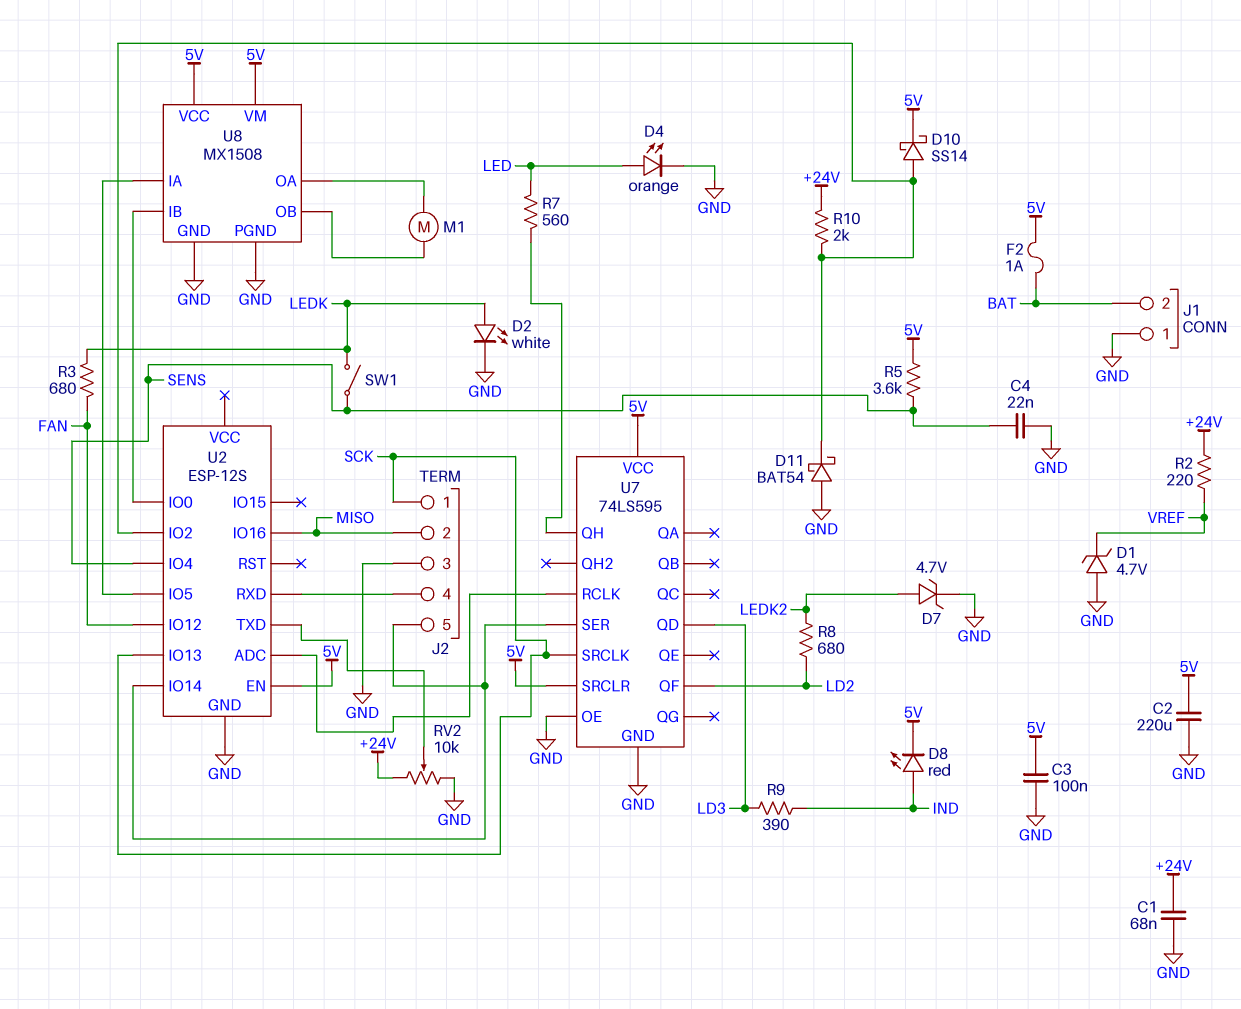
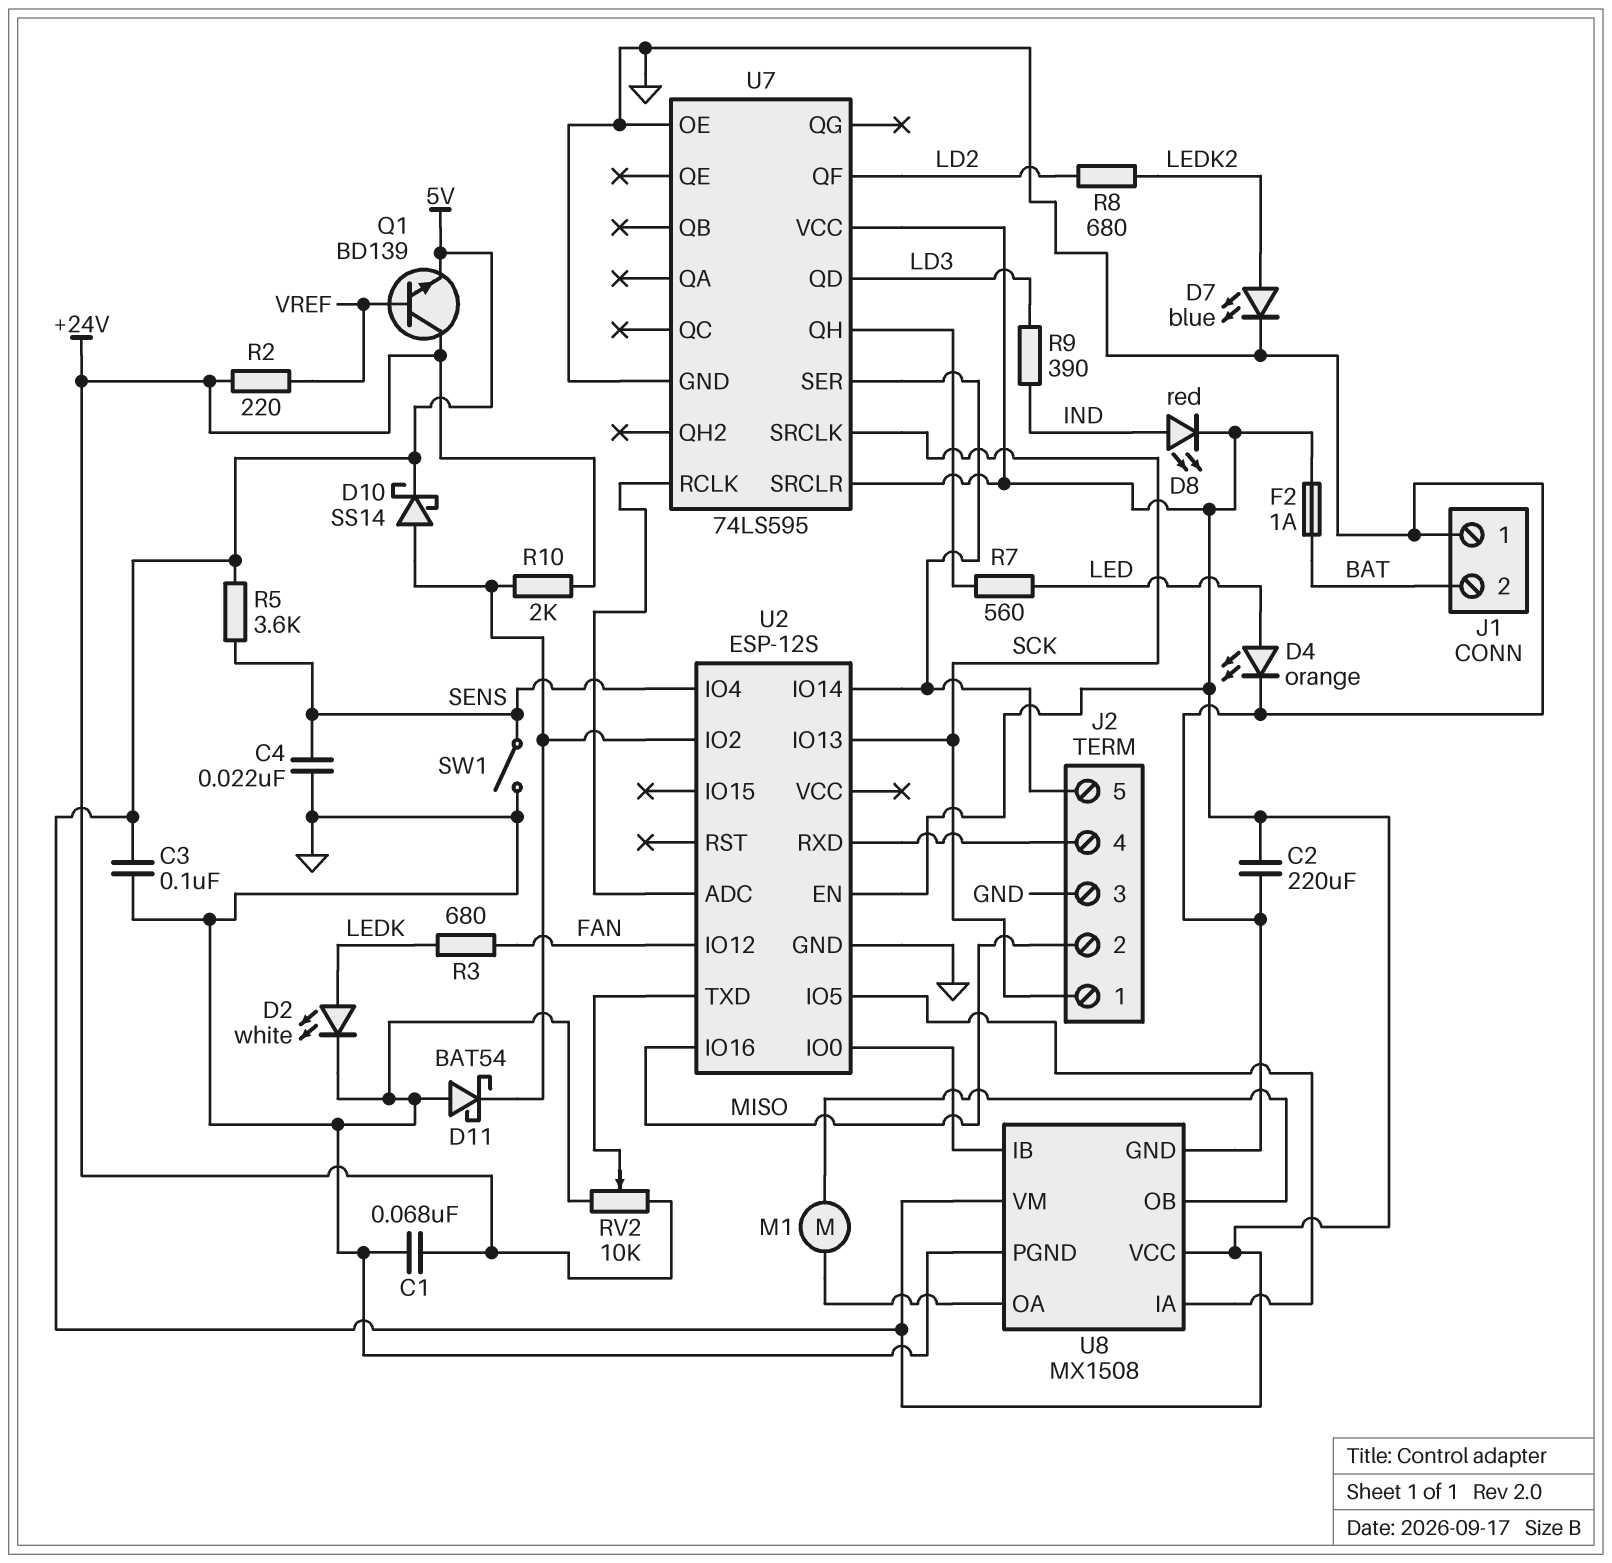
D1: zener 4.7V (A GND, K VREF) -> none
D7: zener 4.7V (A LEDK2, K GND) -> LED blue (A LEDK2, K GND)
Q1: none -> NPN BD139 (B VREF, C +24V, E 5V)
SW1: switch (LEDK, SENS) -> switch (GND, SENS)

